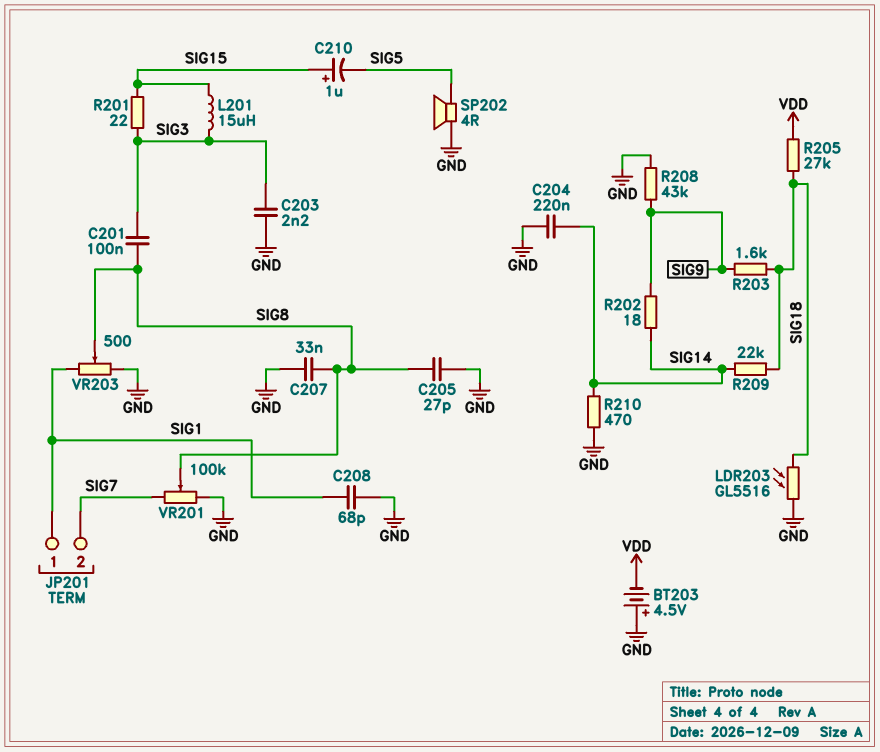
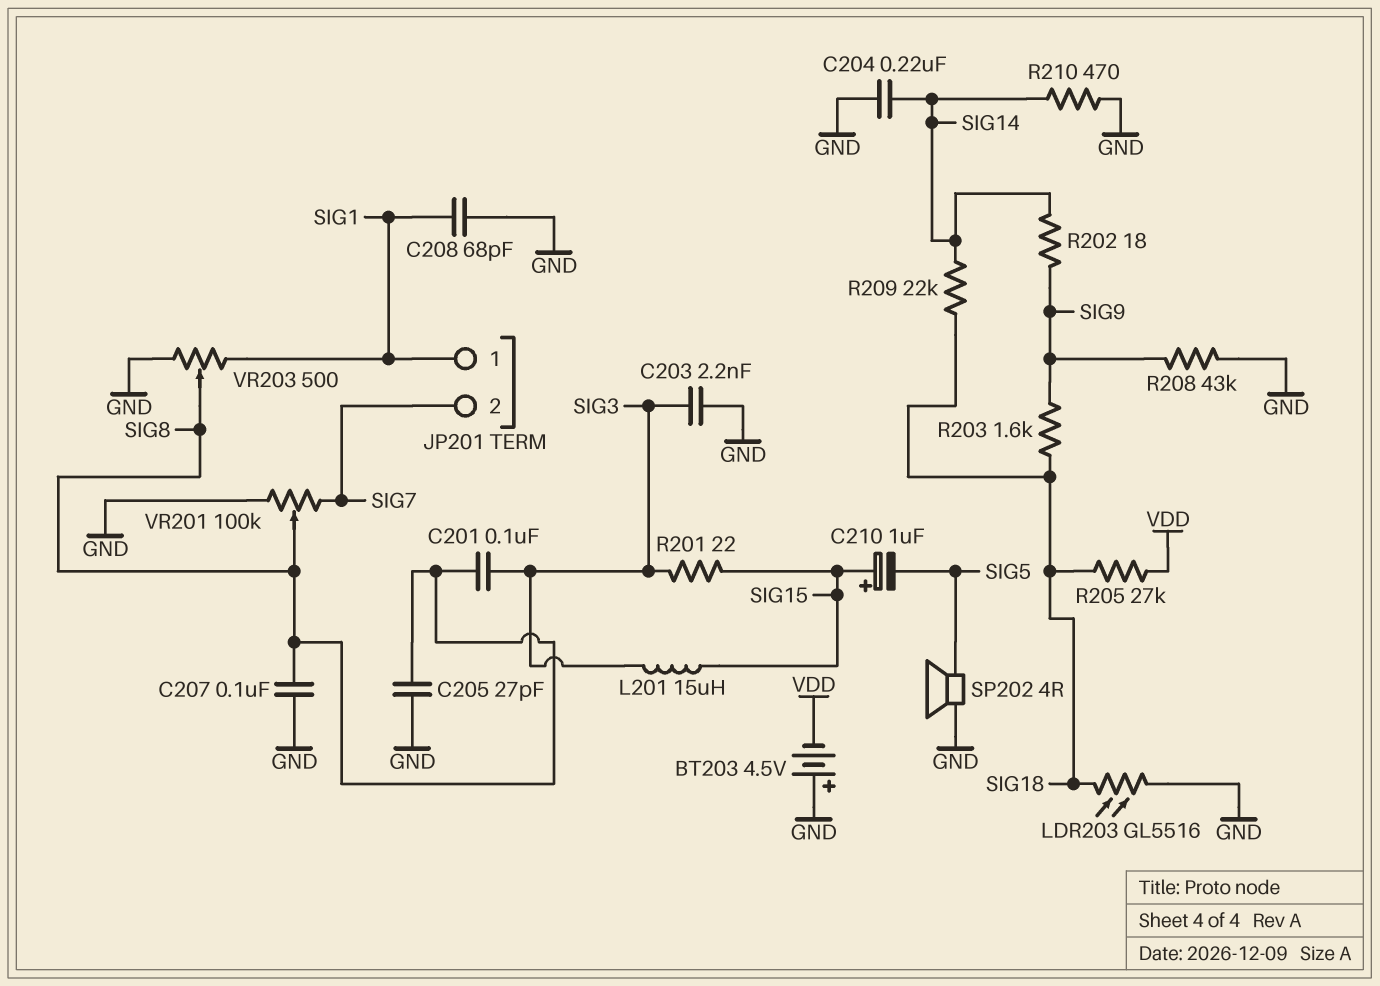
C207: 33nF (GND, SIG8) -> 100nF (GND, SIG8)

